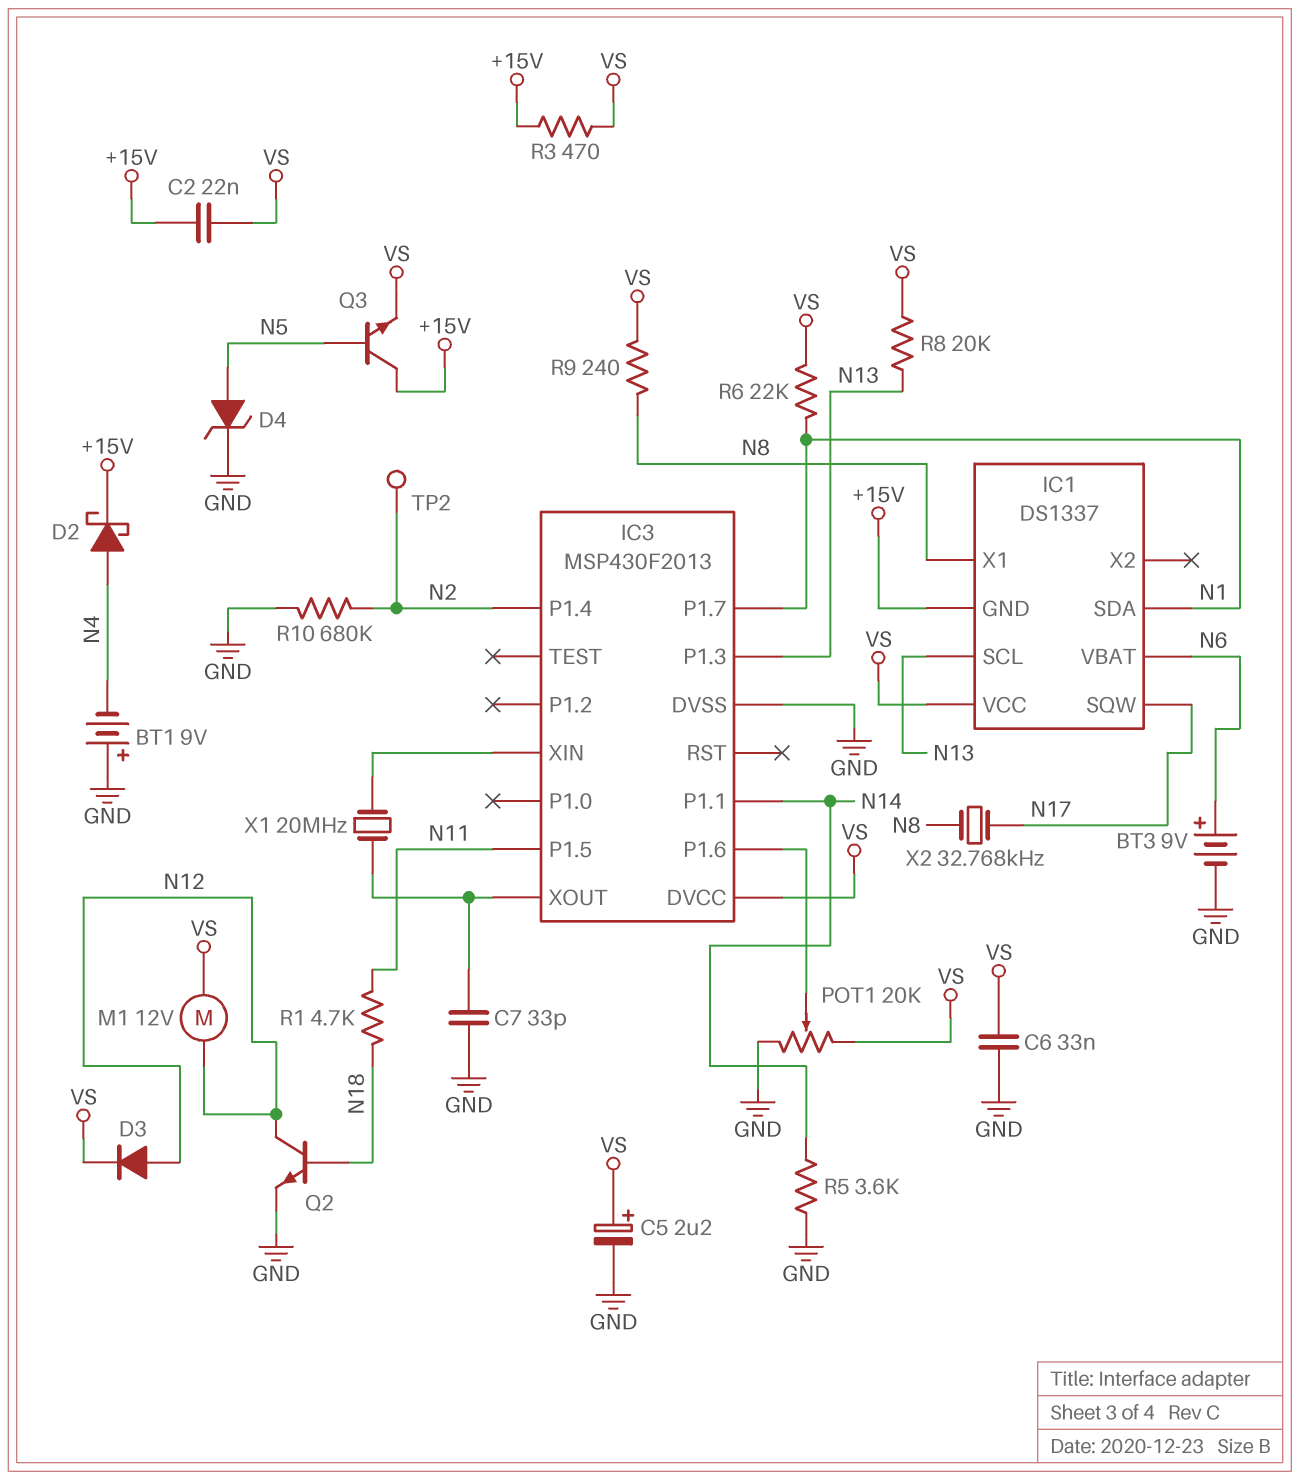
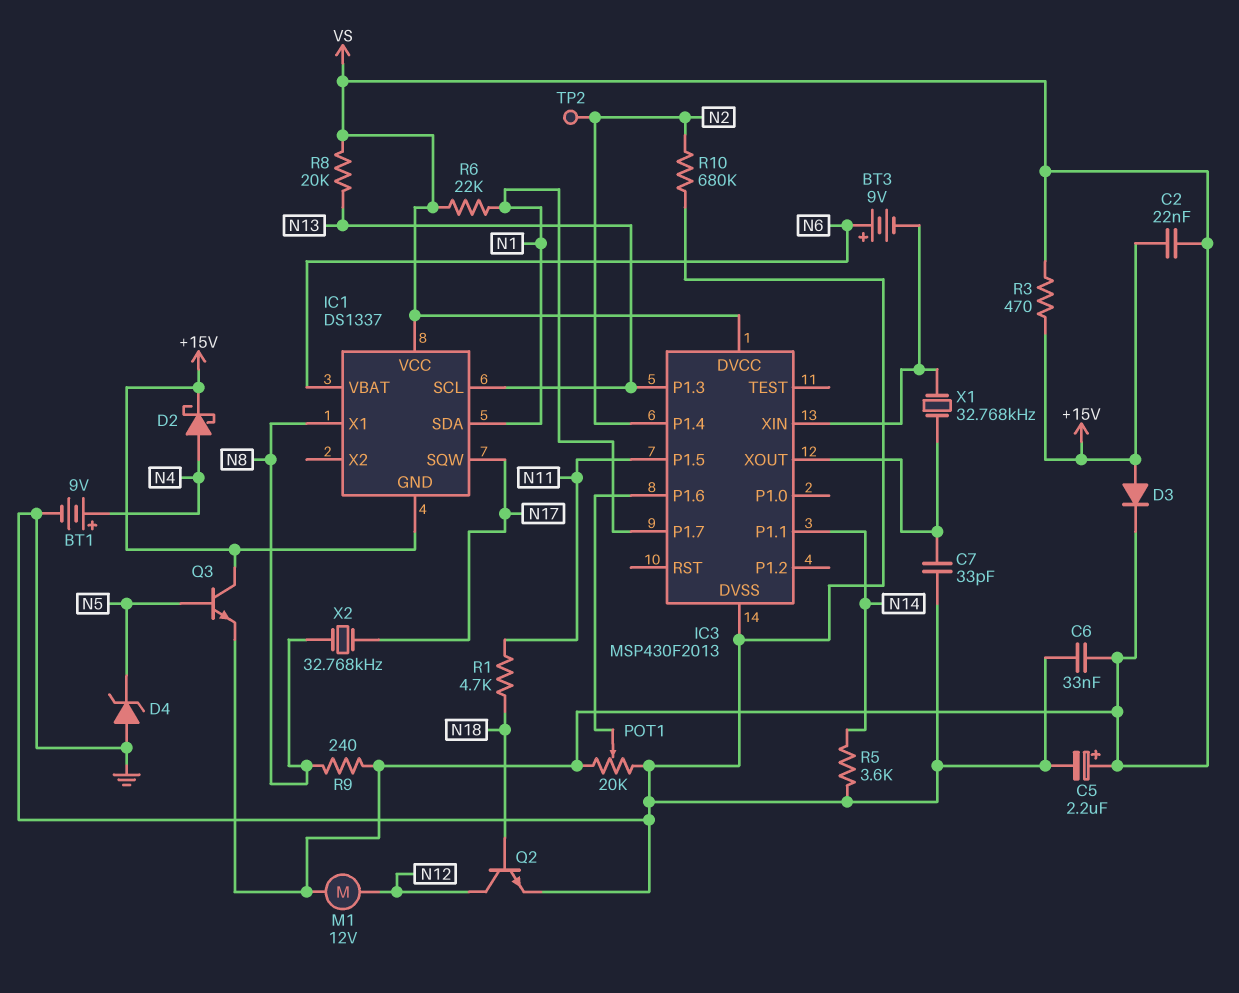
BT1: 9V (plus GND, minus N4) -> 9V (plus N4, minus GND)
BT3: 9V (plus N6, minus GND) -> 9V (plus N6, minus IC3/XIN)
D3: diode (A N12, K VS) -> diode (A +15V, K VS)
D4: zener (A N5, K GND) -> zener (A GND, K N5)
X1: 20MHz (IC3/XIN, IC3/XOUT) -> 32.768kHz (IC3/XIN, IC3/XOUT)

